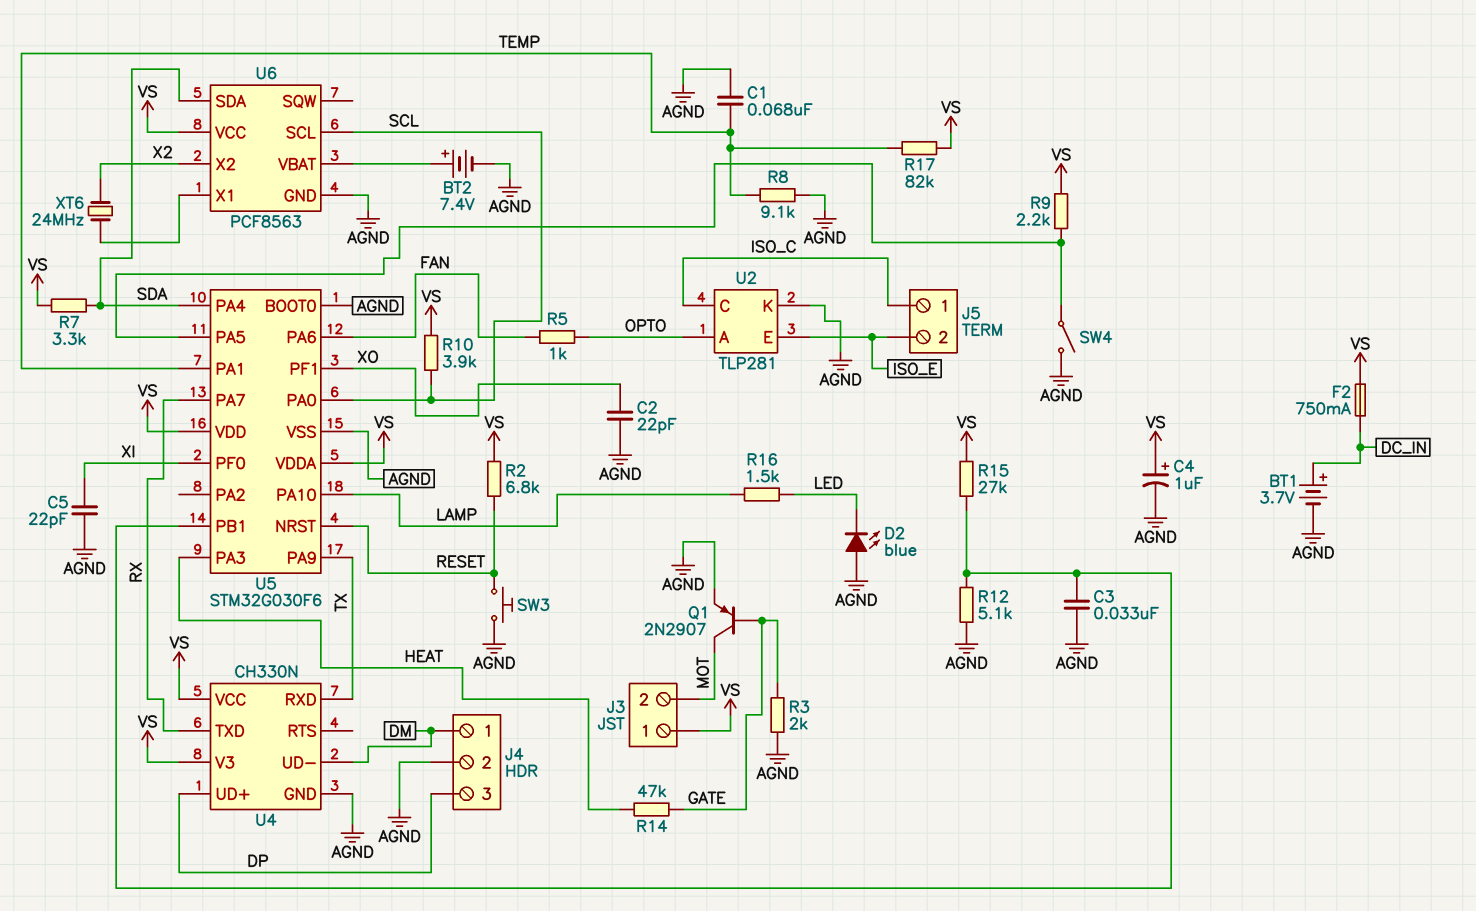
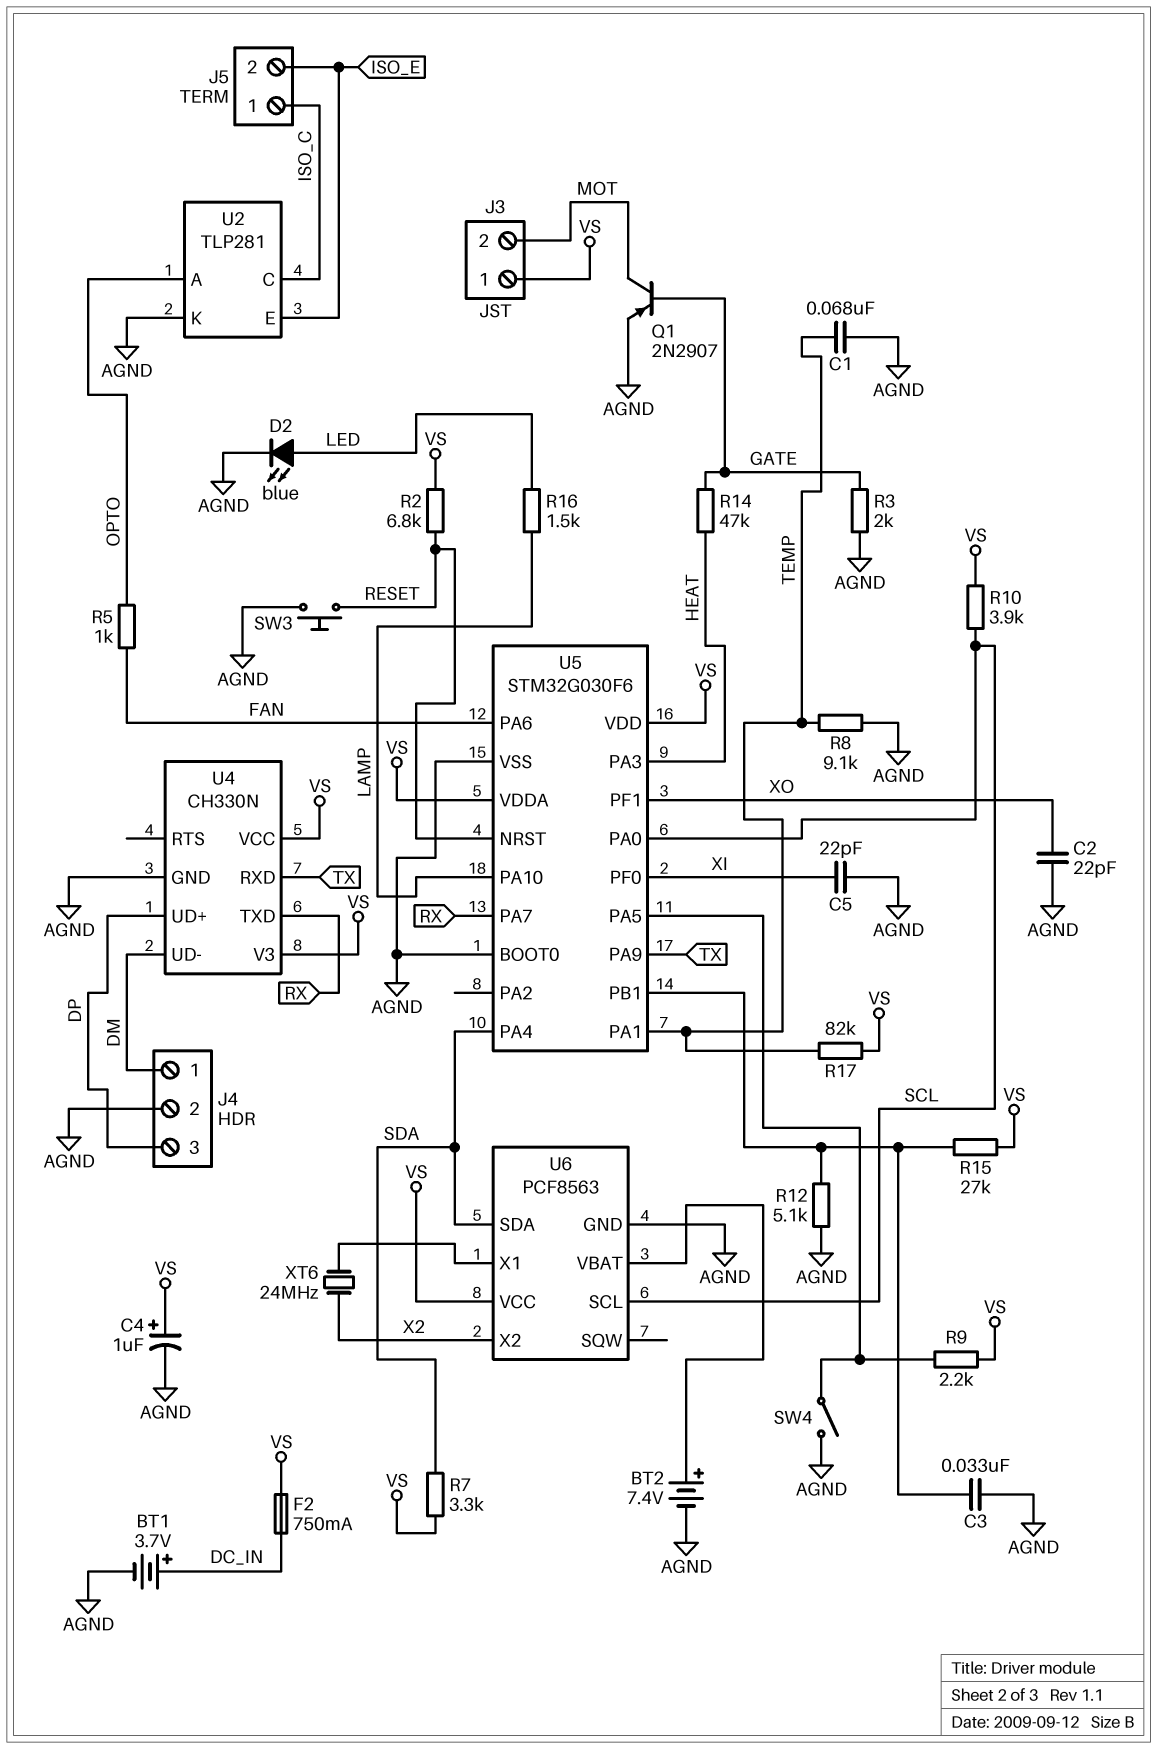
D2: LED blue (A AGND, K LED) -> LED blue (A LED, K AGND)

